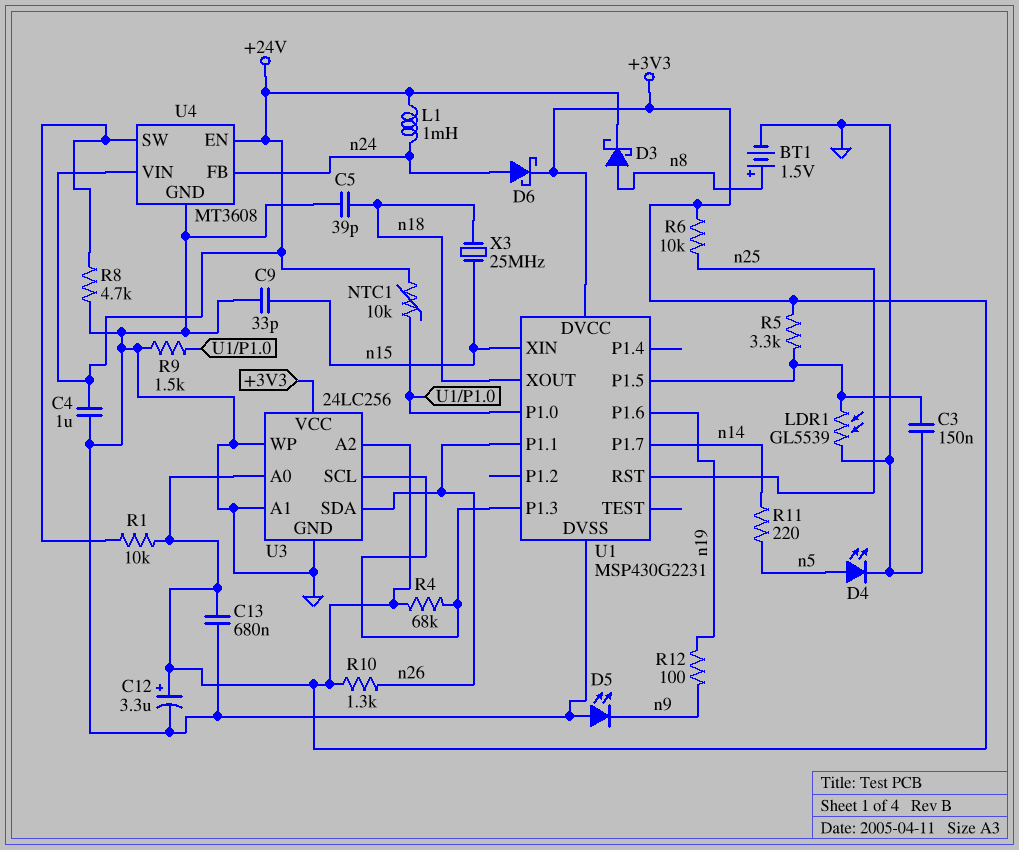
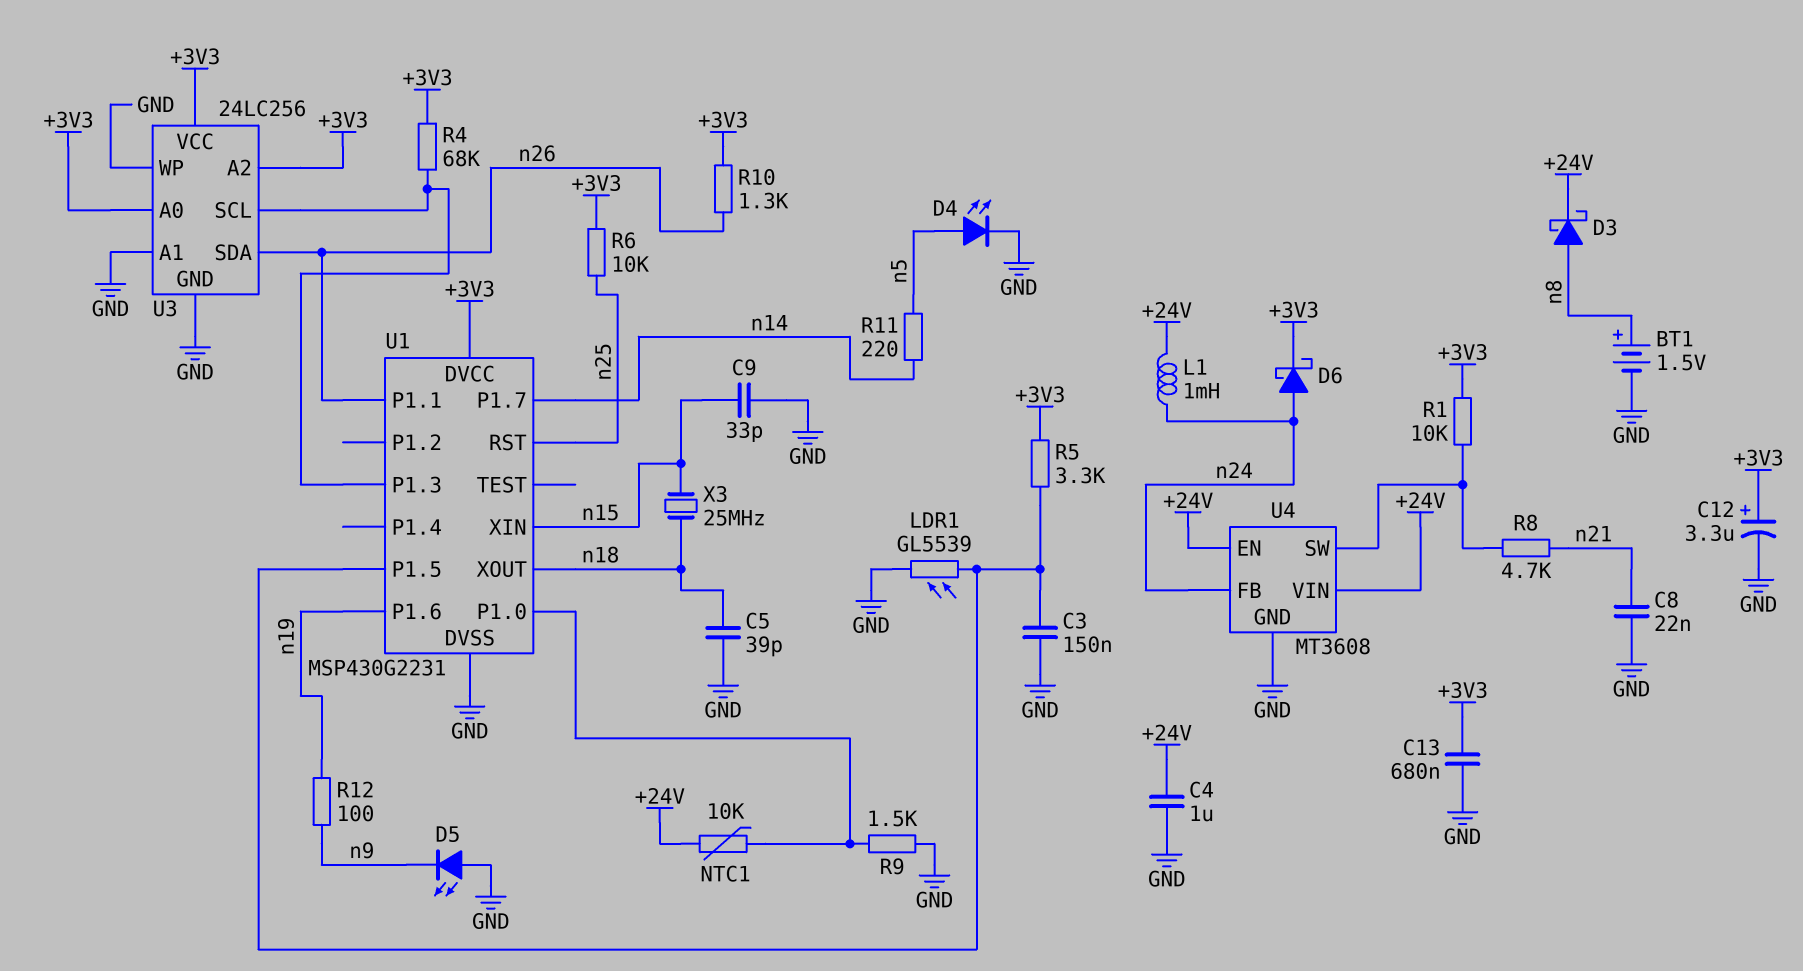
C8: none -> 22nF (GND, n21)
R8: 4.7k (GND, U4/SW) -> 4.7k (U4/SW, n21)

